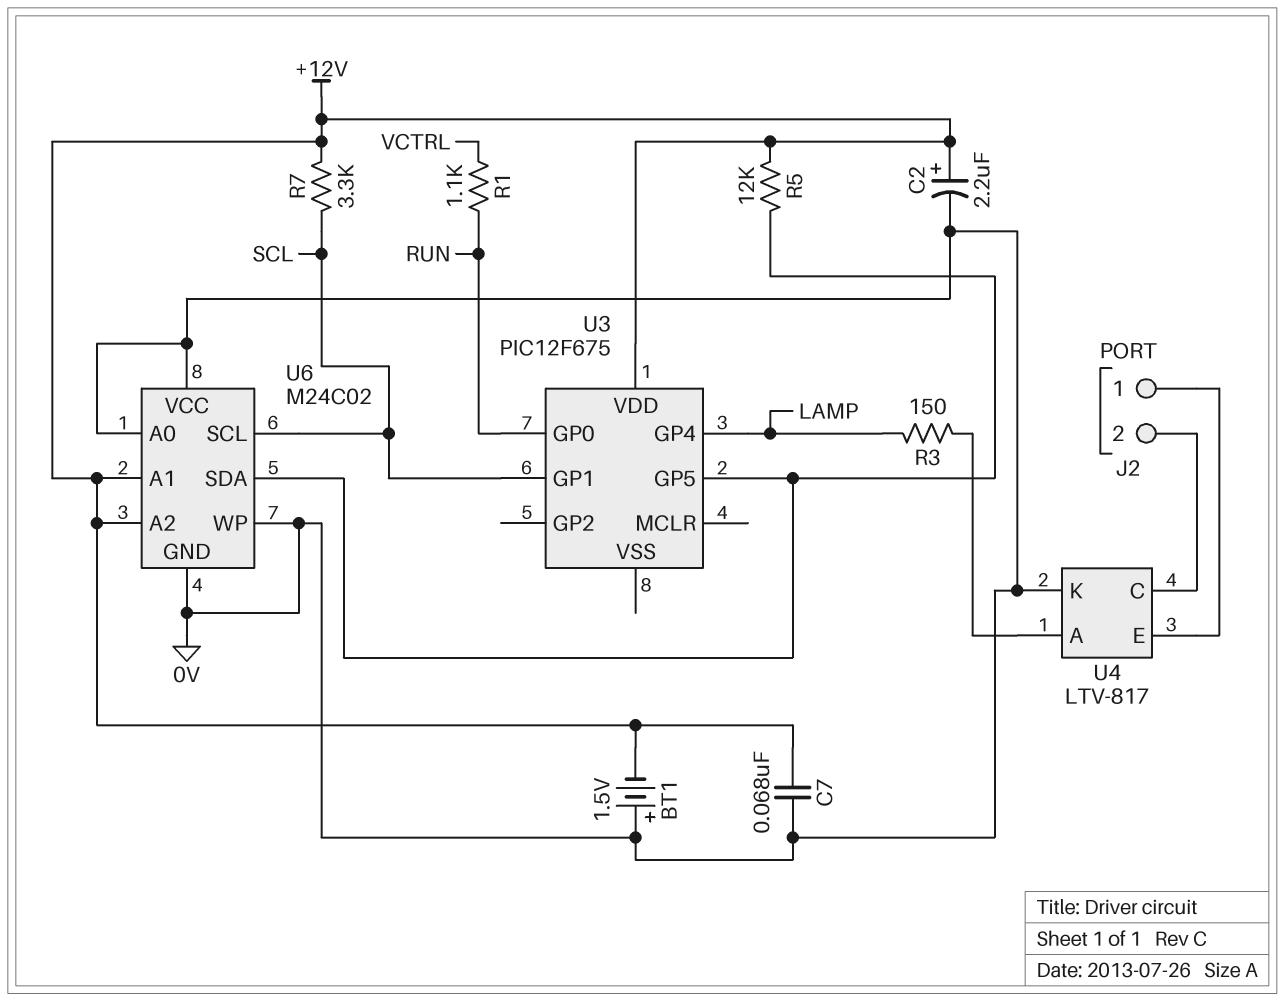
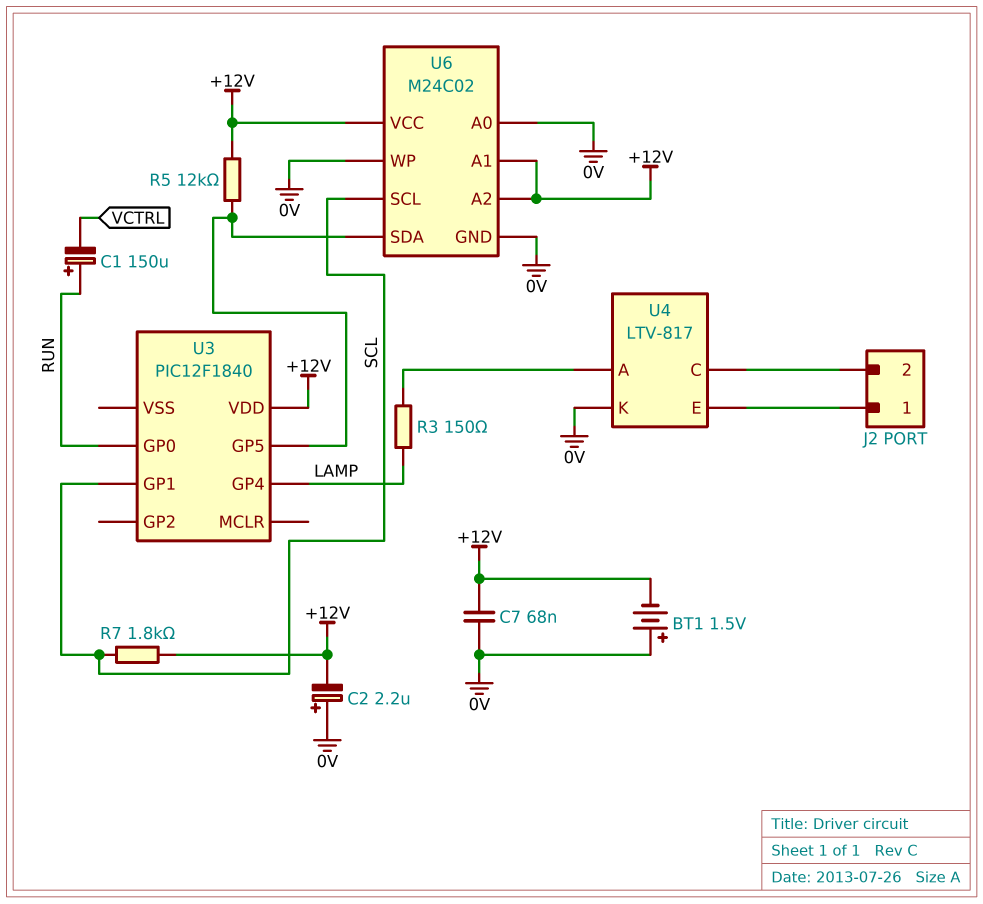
C1: none -> 150uF (plus RUN, minus VCTRL)
C2: 2.2uF (plus +12V, minus 0V) -> 2.2uF (plus 0V, minus +12V)
R1: 1.1k (RUN, VCTRL) -> none
R7: 3.3k (+12V, SCL) -> 1.8k (+12V, SCL)
U3: PIC12F675 -> PIC12F1840
U6 pin VCC: 0V -> +12V

